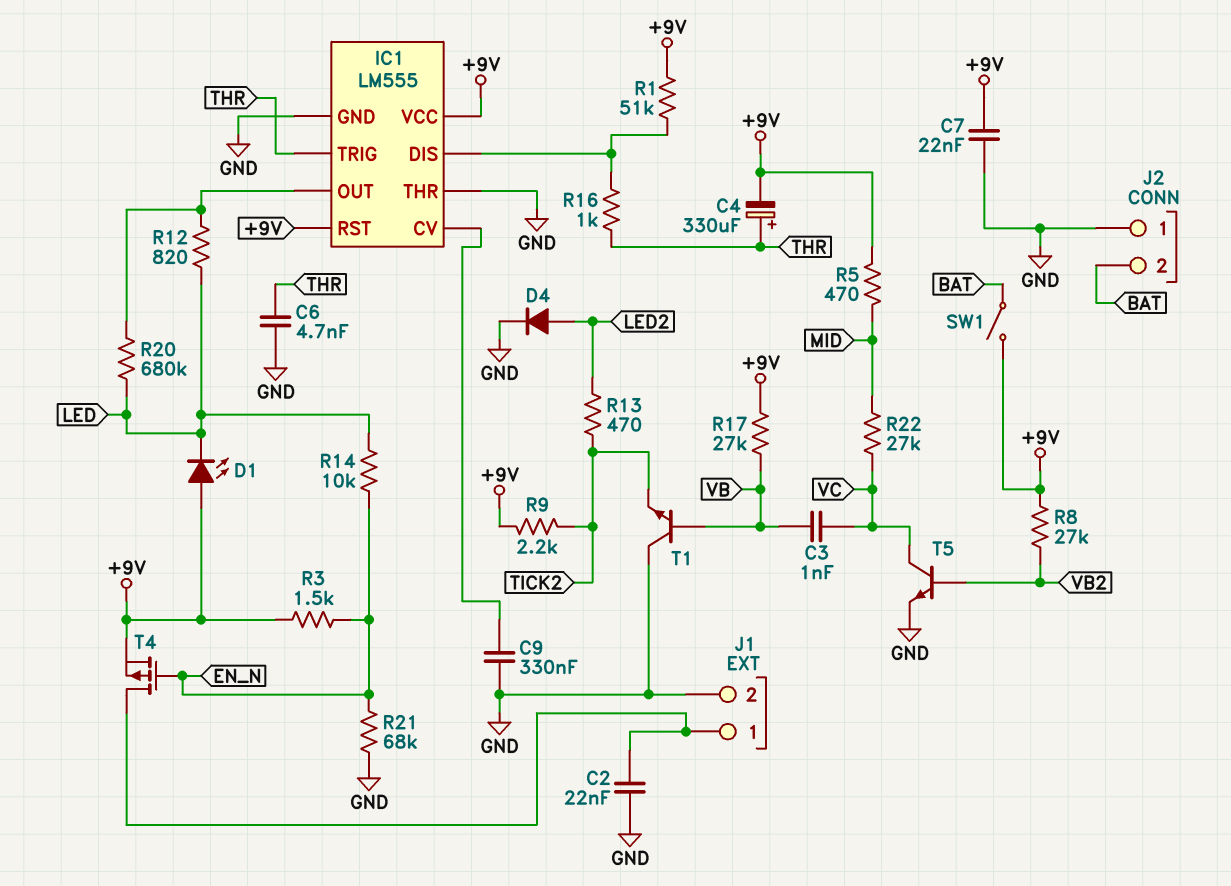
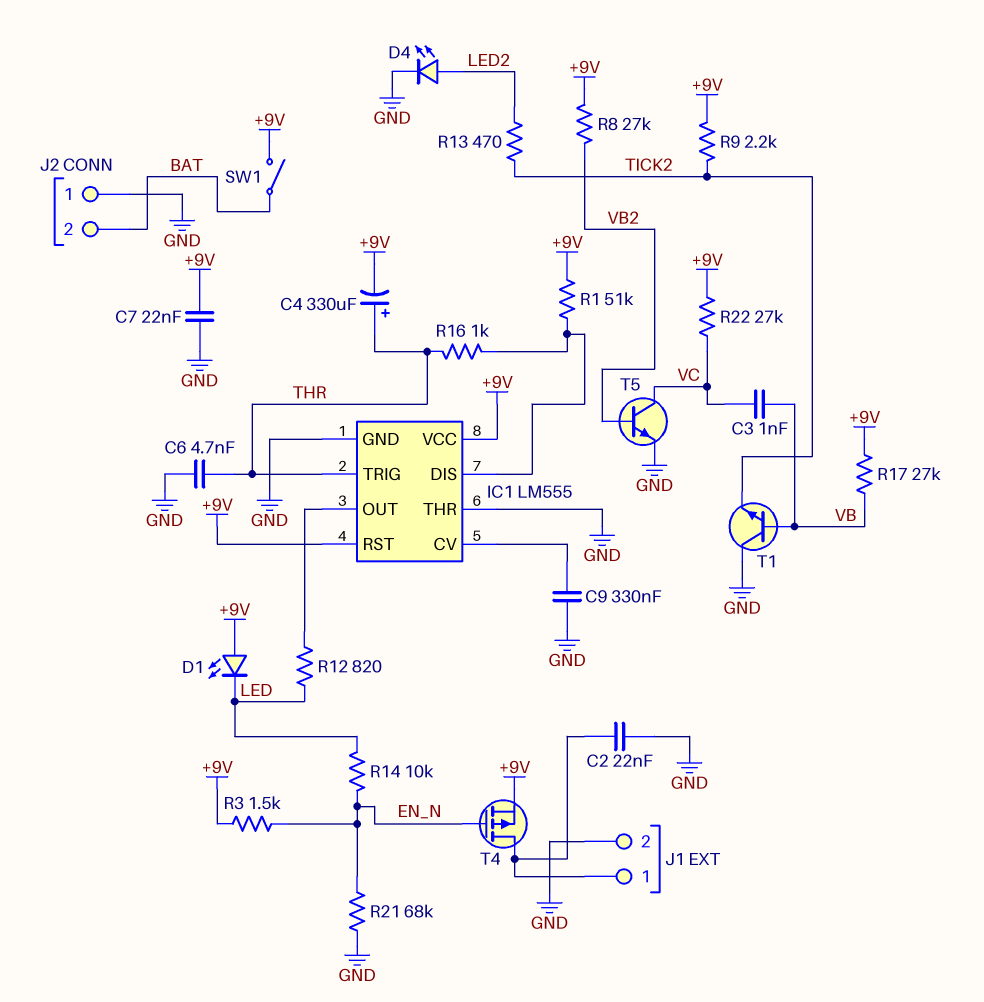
D4: diode (A LED2, K GND) -> LED (A LED2, K GND)
R5: 470 (+9V, MID) -> none
R20: 680k (IC1/OUT, LED) -> none
R22: 27k (MID, VC) -> 27k (+9V, VC)

